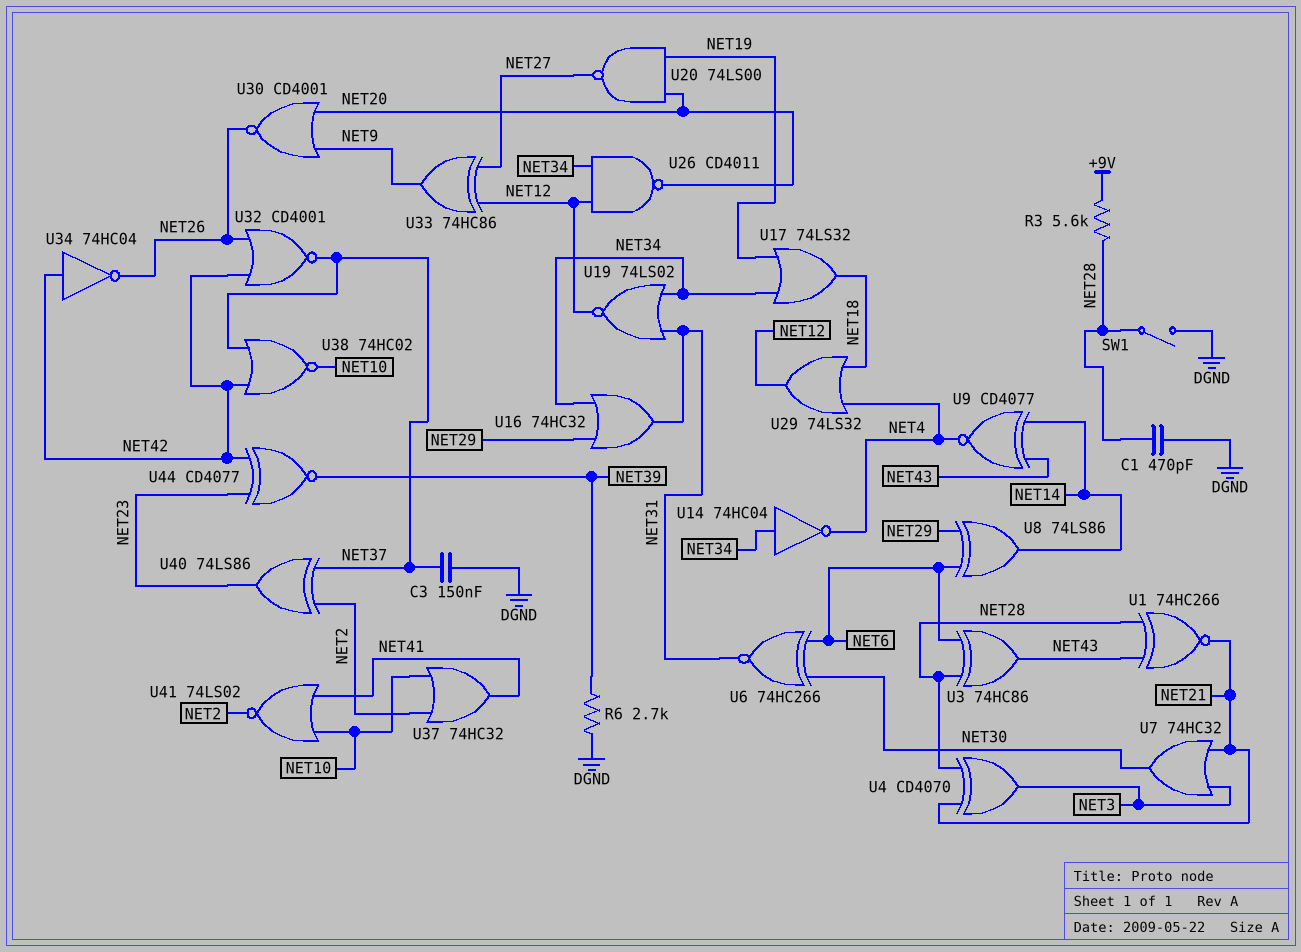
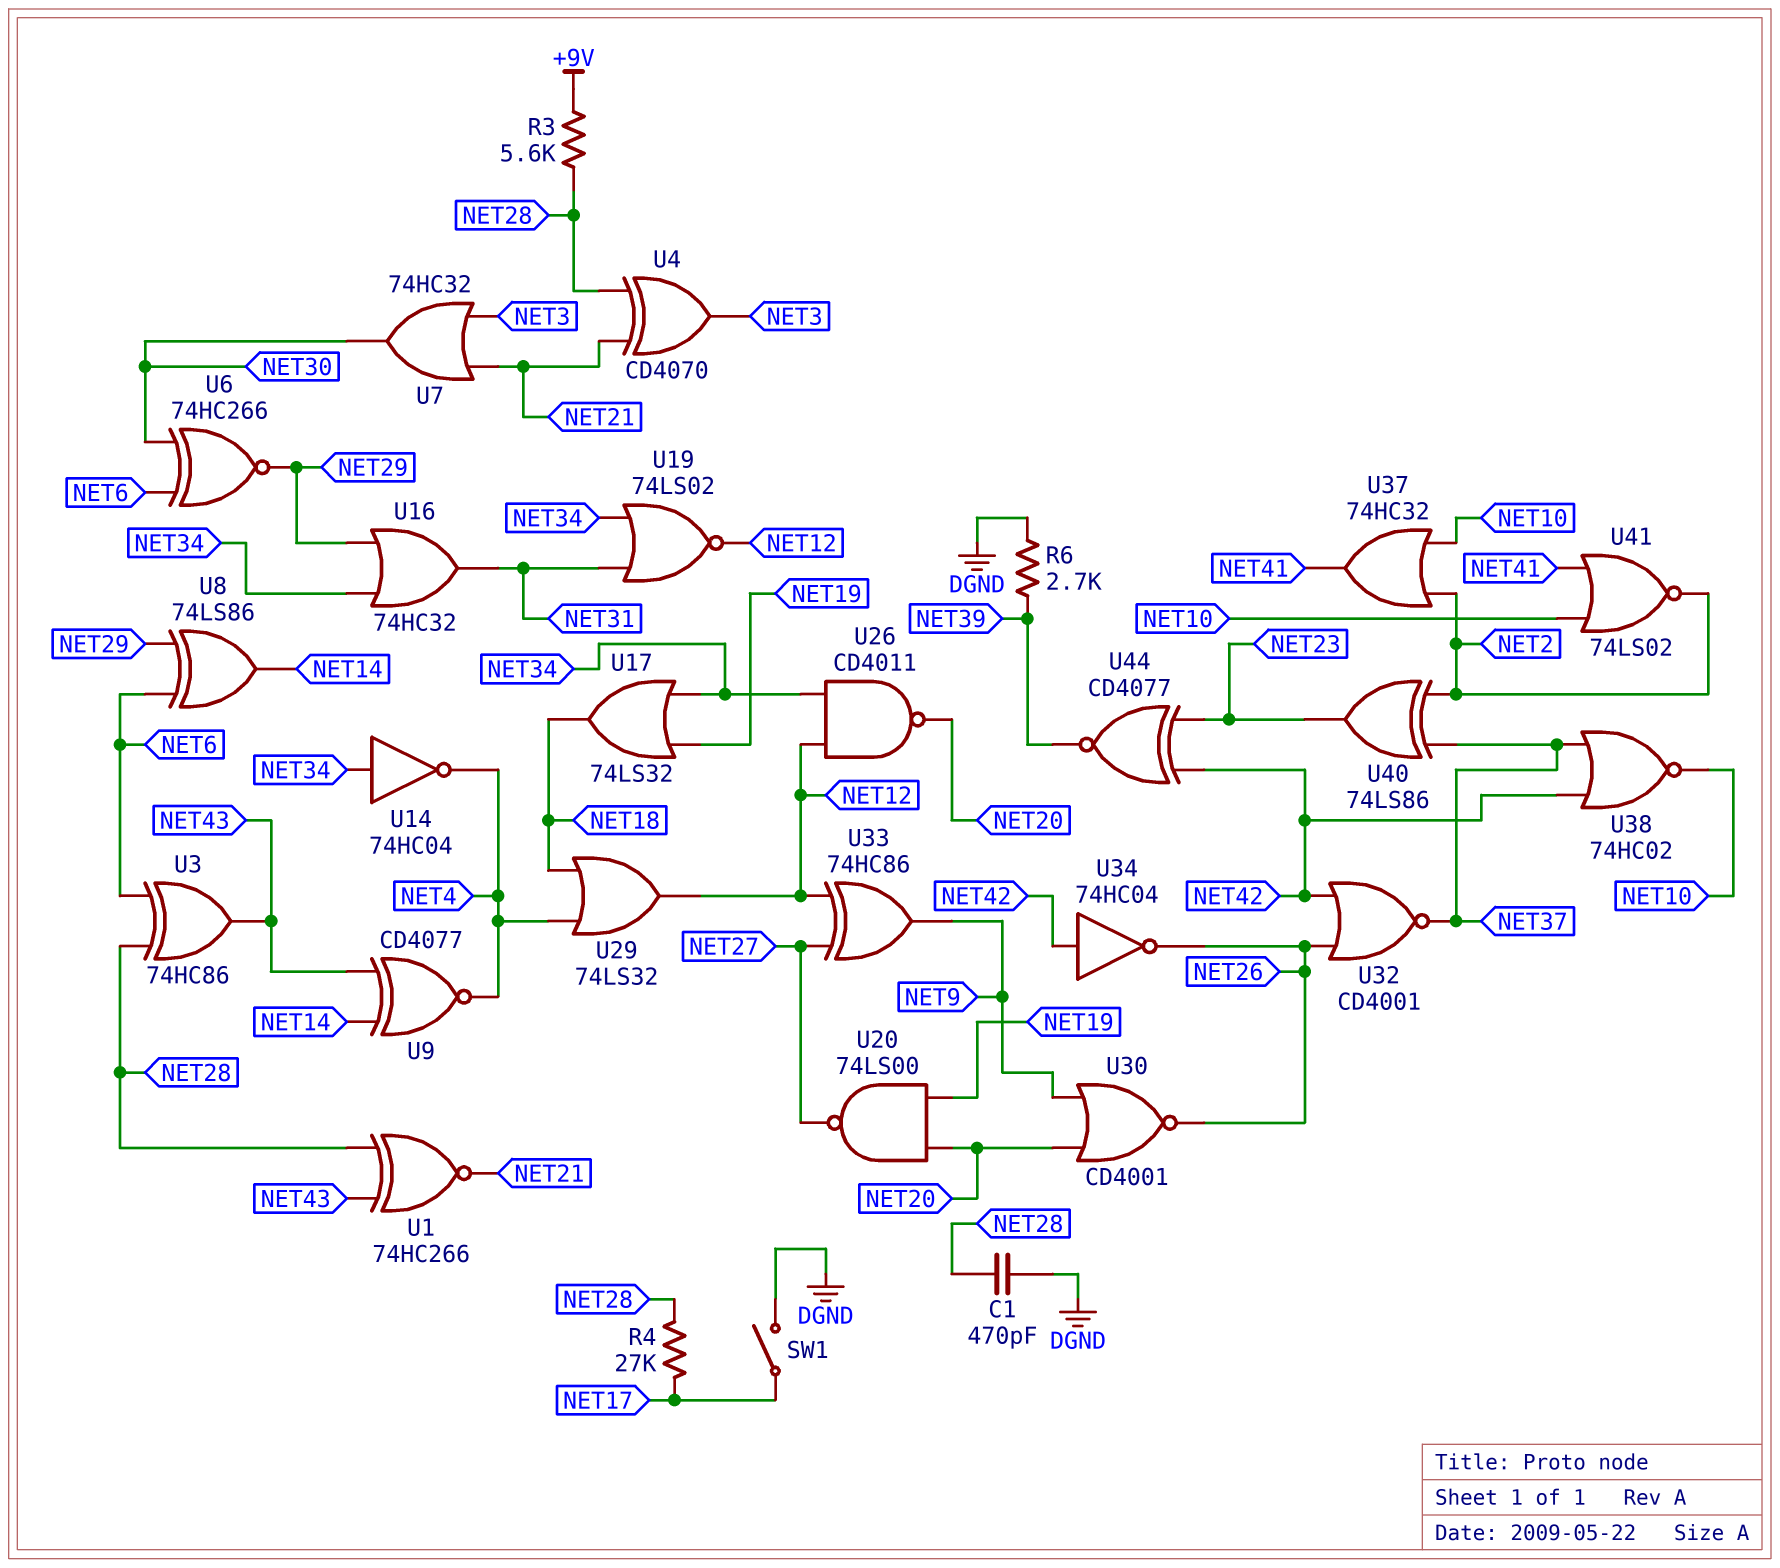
C3: 150nF (DGND, NET37) -> none
R4: none -> 27k (NET17, NET28)
SW1: switch (DGND, NET28) -> switch (DGND, NET17)
U6: XNOR 74HC266 (in NET6, in NET30, out NET31) -> XNOR 74HC266 (in NET6, in NET30, out NET29)

